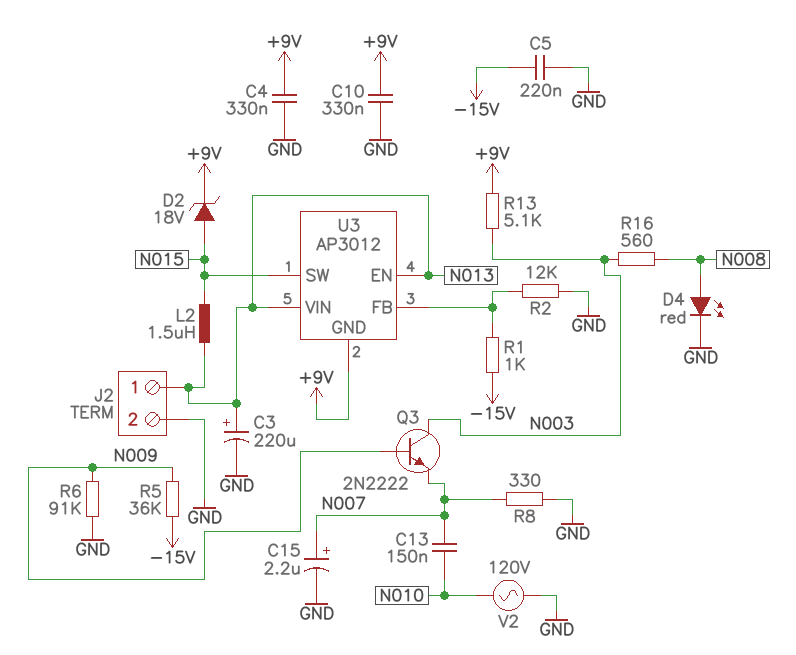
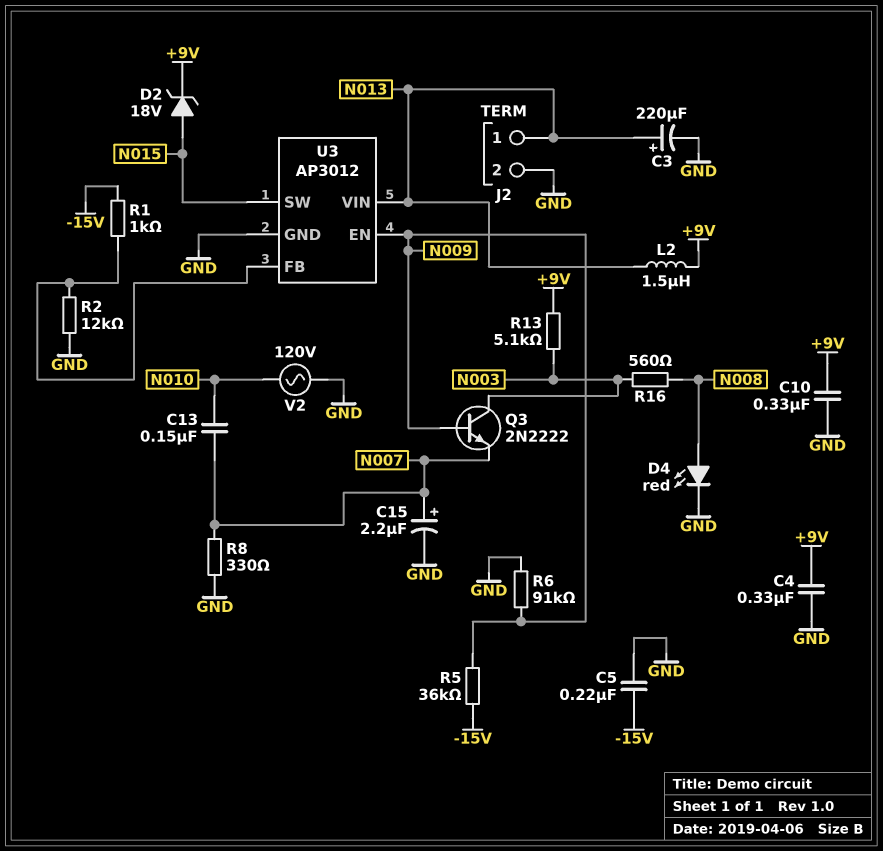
L2: 1.5uH (N013, N015) -> 1.5uH (+9V, N013)
U3 pin EN: N013 -> N009
U3 pin GND: +9V -> GND

